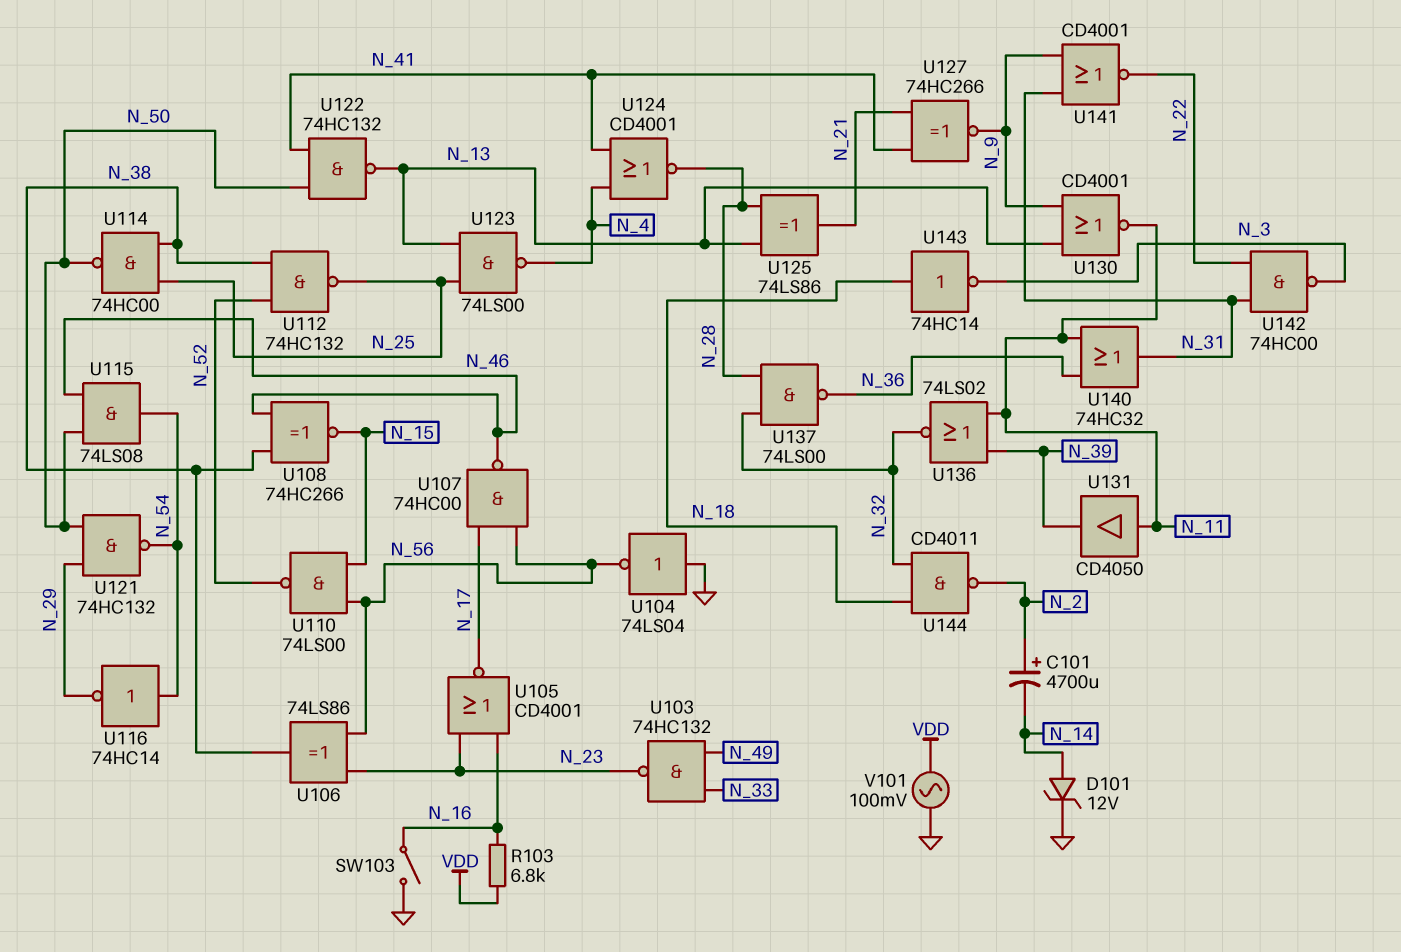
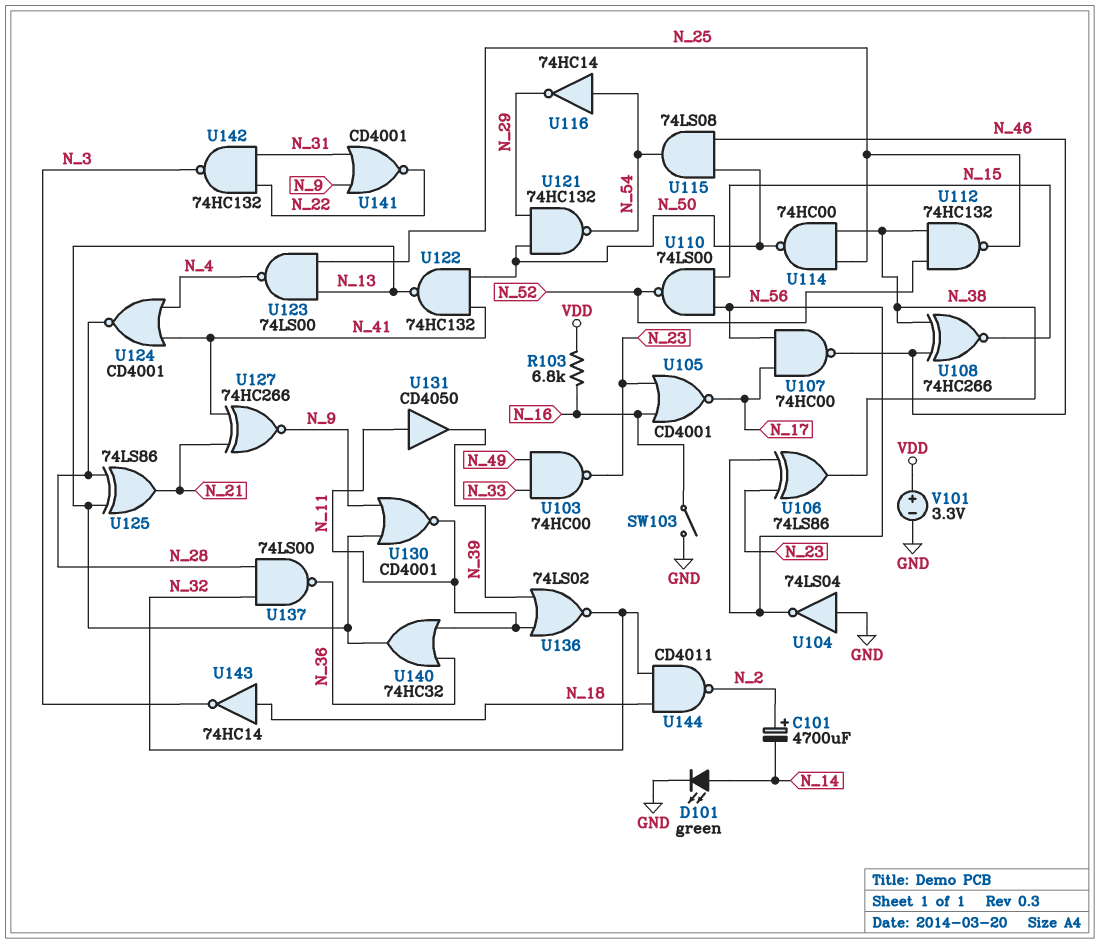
D101: zener 12V (A N_14, K GND) -> LED green (A N_14, K GND)
U103: NAND 74HC132 (in N_33, in N_49, out N_23) -> NAND 74HC00 (in N_33, in N_49, out N_23)
U140: OR 74HC32 (in N_11, in N_36, out N_31) -> OR 74HC32 (in N_11, in N_36, out N_13)
U142: NAND 74HC00 (in N_22, in N_31, out N_3) -> NAND 74HC132 (in N_22, in N_31, out N_3)
V101: AC 100mV (GND, VDD) -> 3.3V (plus VDD, minus GND)

